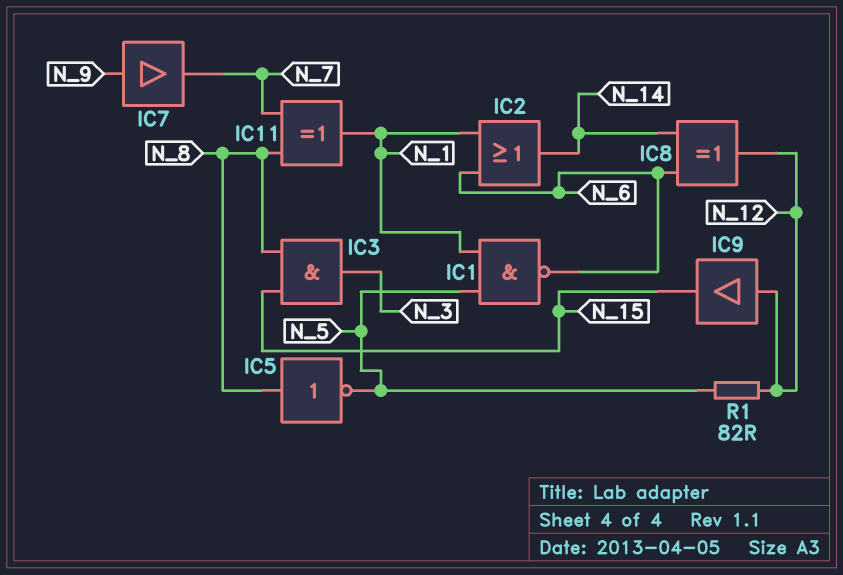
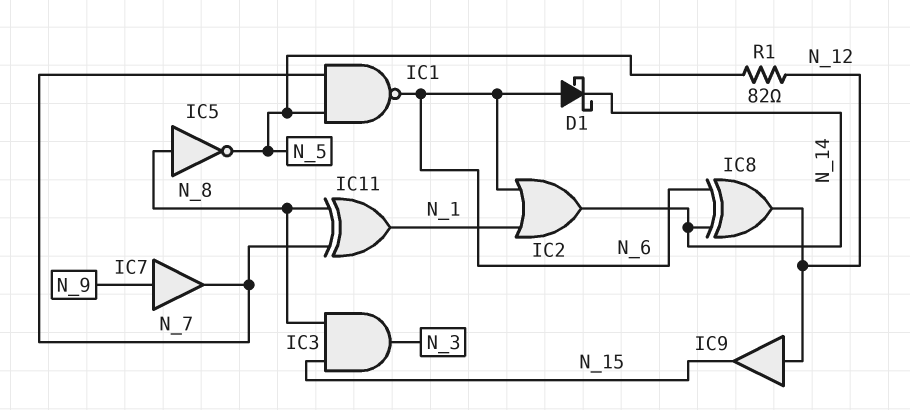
D1: none -> schottky (A N_6, K N_14)
IC1: NAND (in N_1, in N_5, out N_6) -> NAND (in N_5, in N_7, out N_6)

